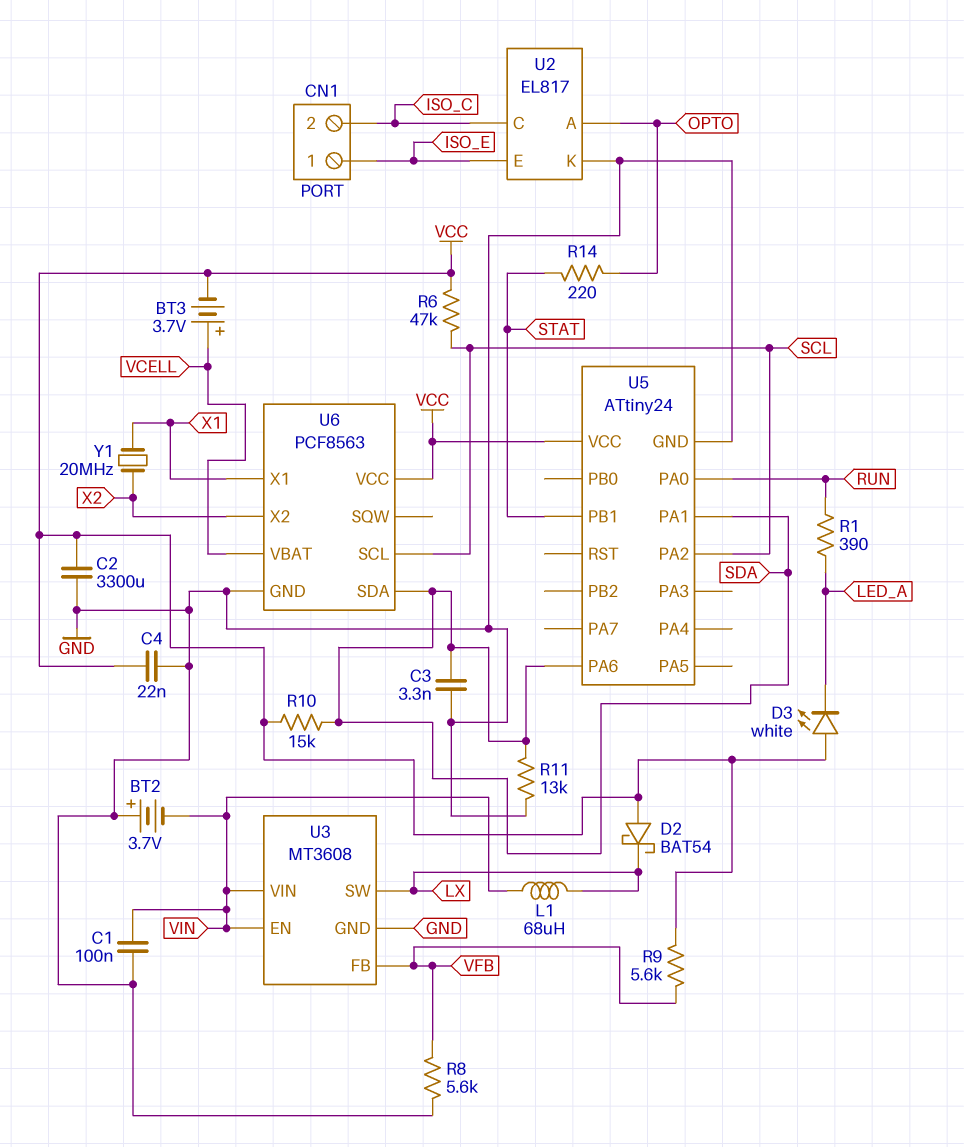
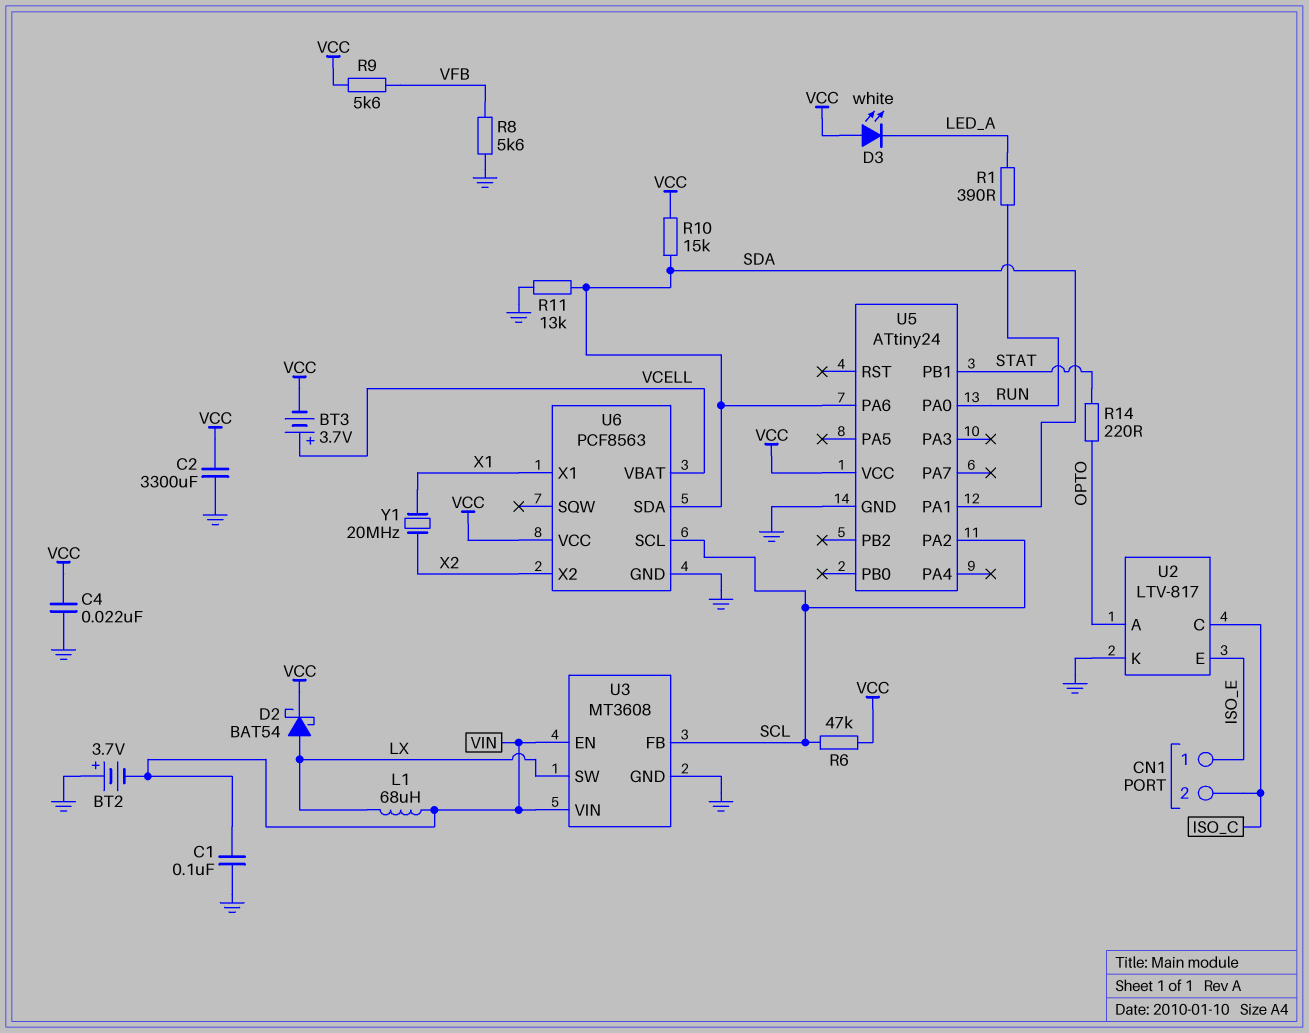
C3: 3.3nF (GND, SDA) -> none
D2: schottky BAT54 (A VCC, K LX) -> schottky BAT54 (A LX, K VCC)
U2: EL817 -> LTV-817
U3 pin FB: VFB -> SCL

